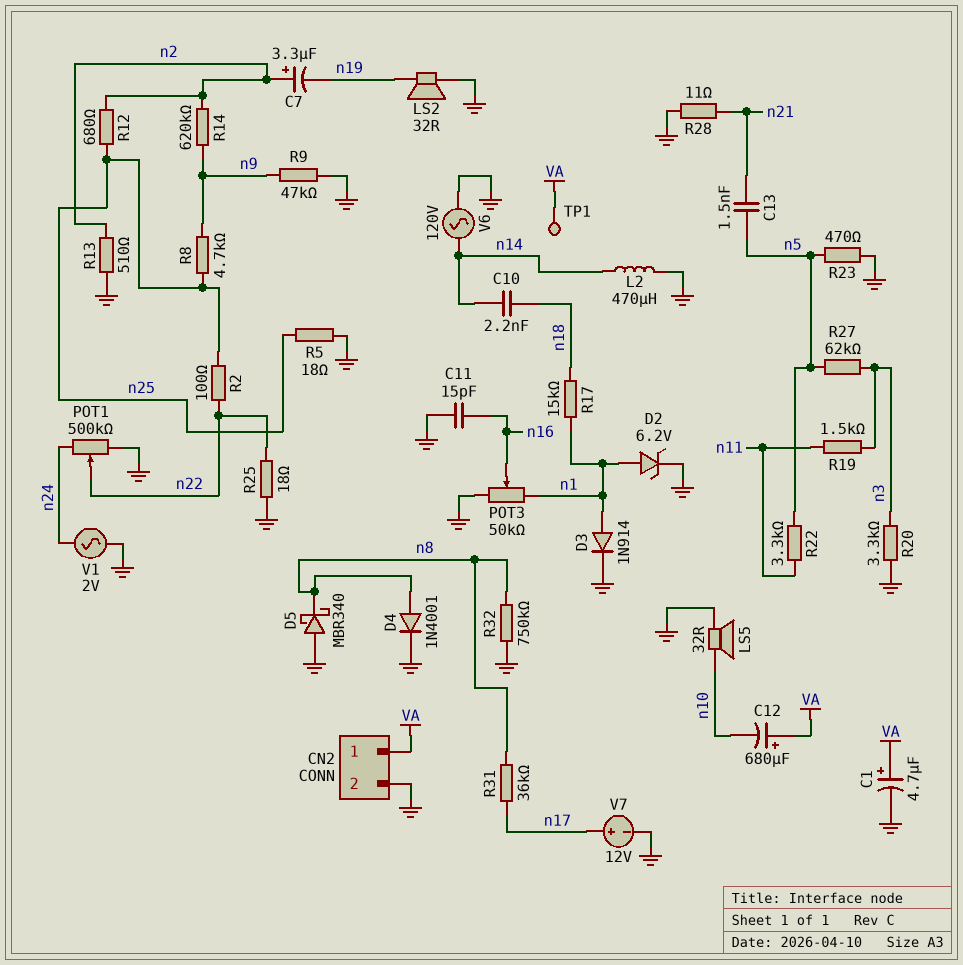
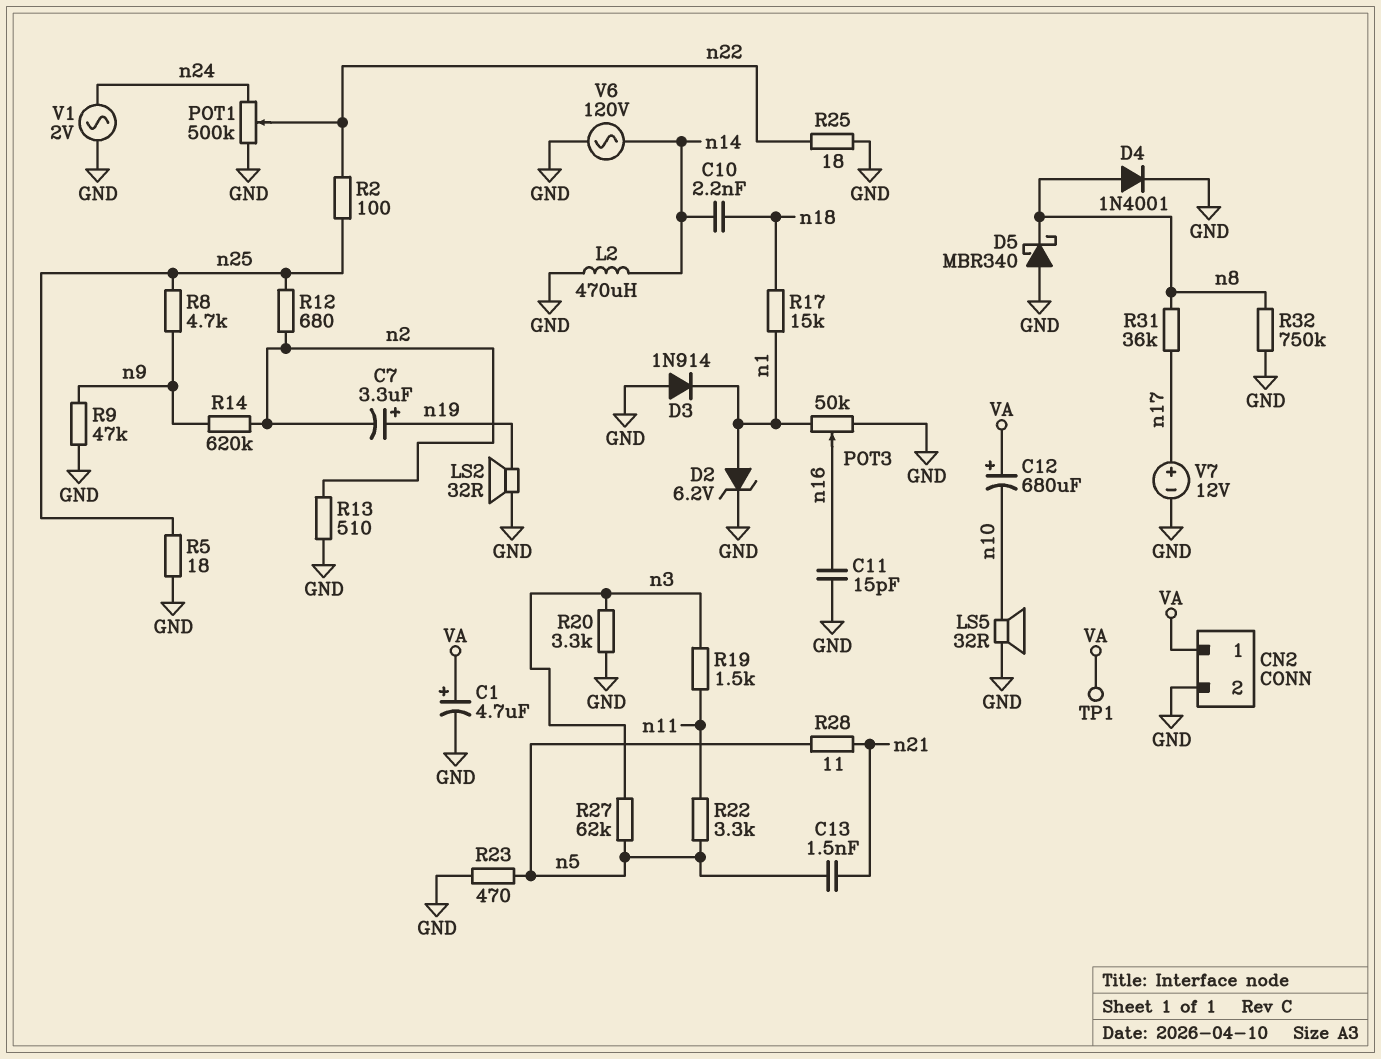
C7: 3.3uF (plus n2, minus n19) -> 3.3uF (plus n19, minus n2)
D3: diode 1N914 (A n1, K GND) -> diode 1N914 (A GND, K n1)
R28: 11 (GND, n21) -> 11 (n5, n21)

